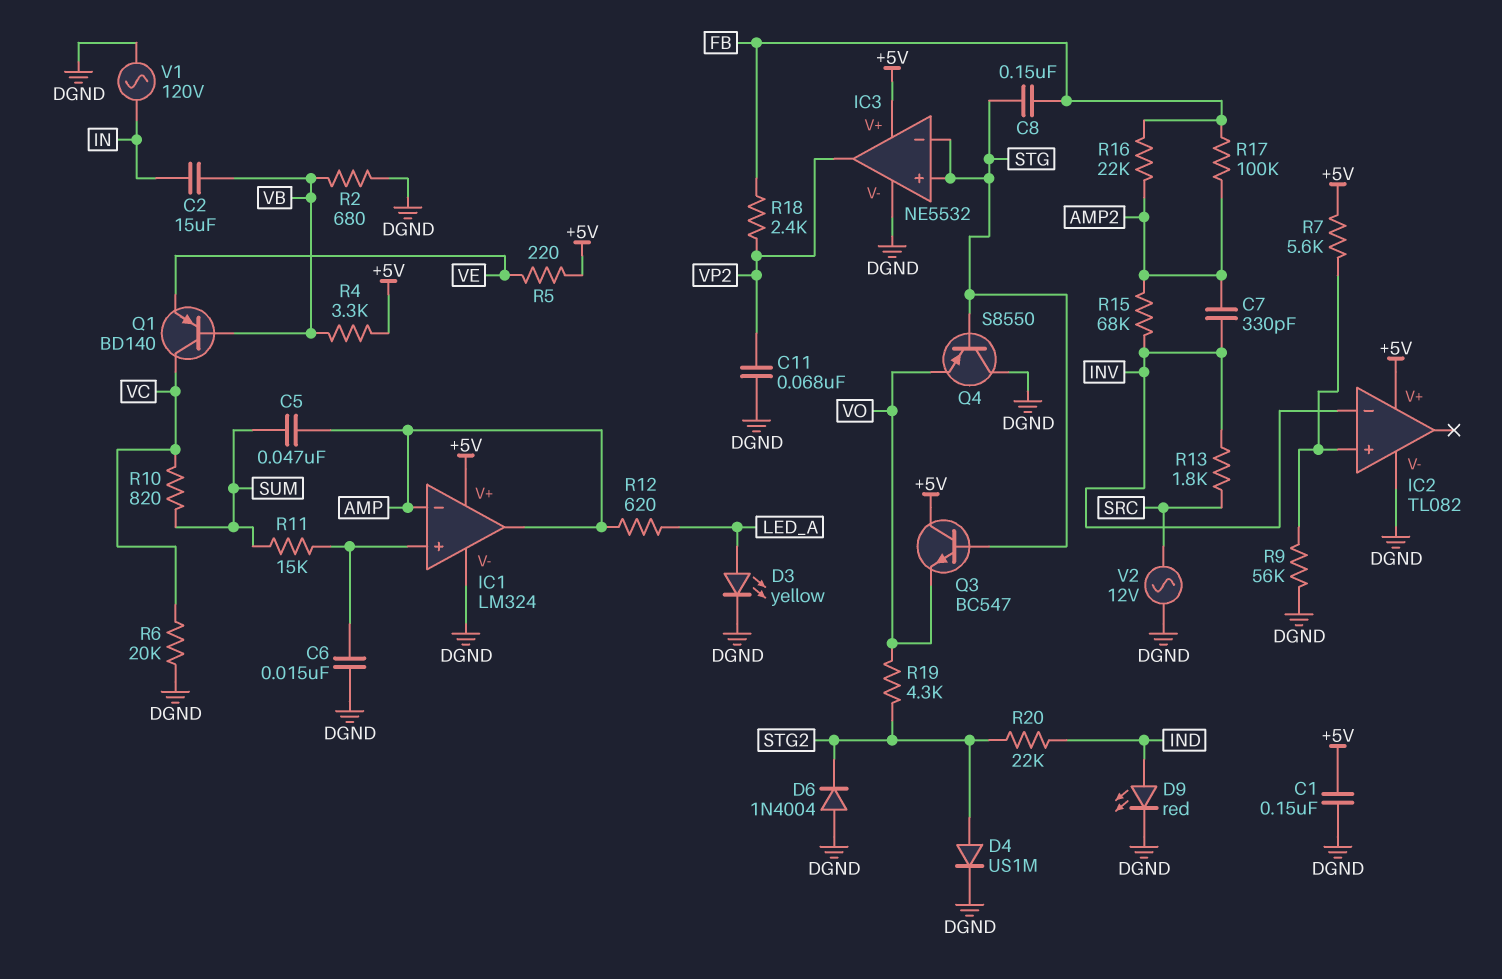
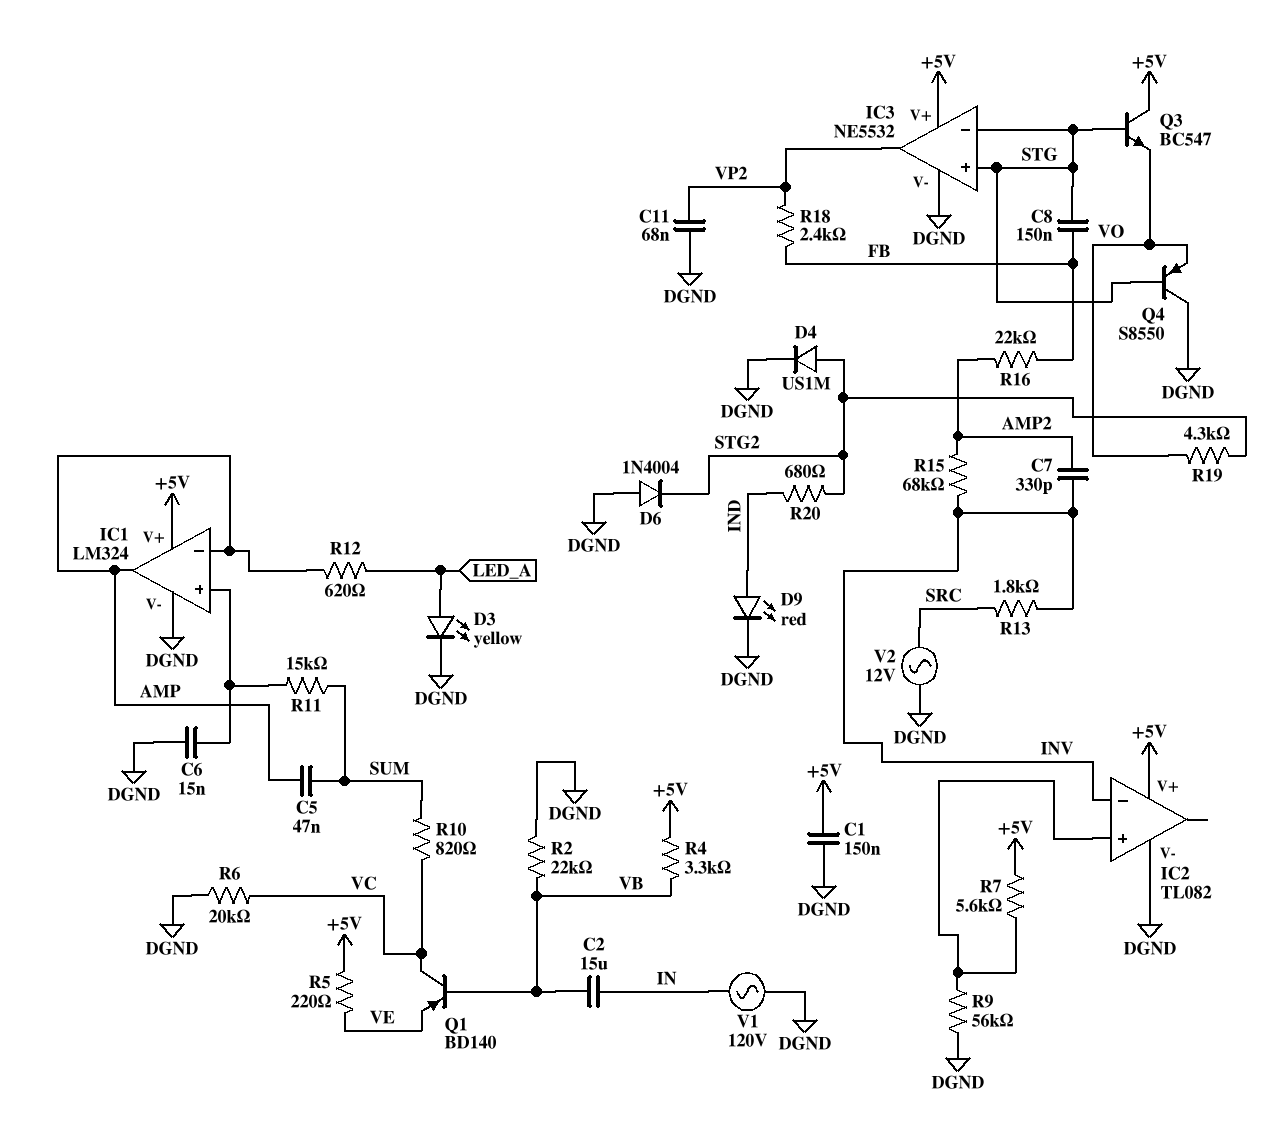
R2: 680 (DGND, VB) -> 22k (DGND, VB)
R17: 100k (AMP2, FB) -> none
R20: 22k (IND, STG2) -> 680 (IND, STG2)

